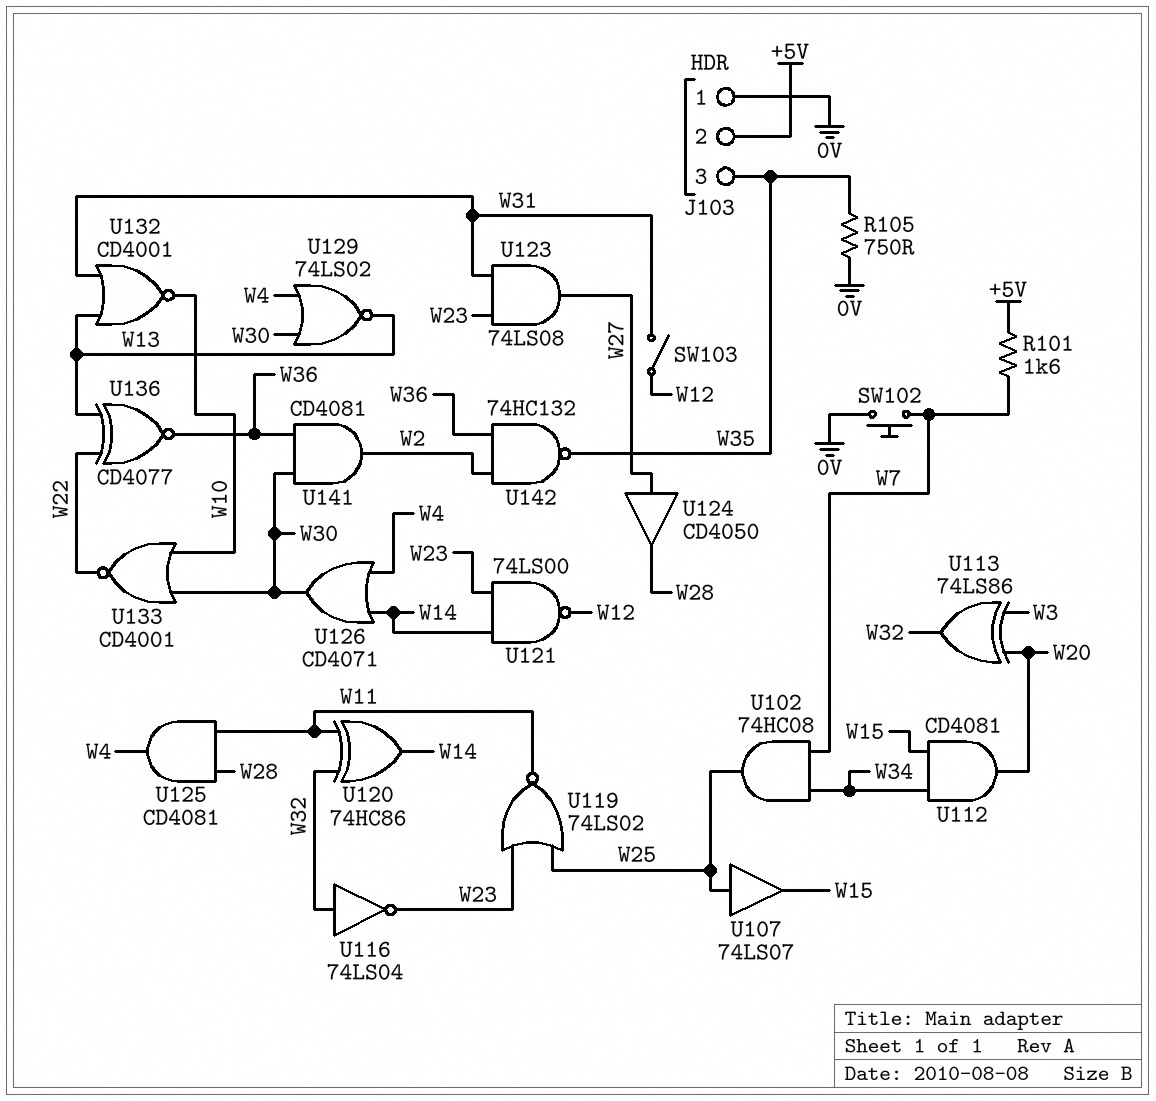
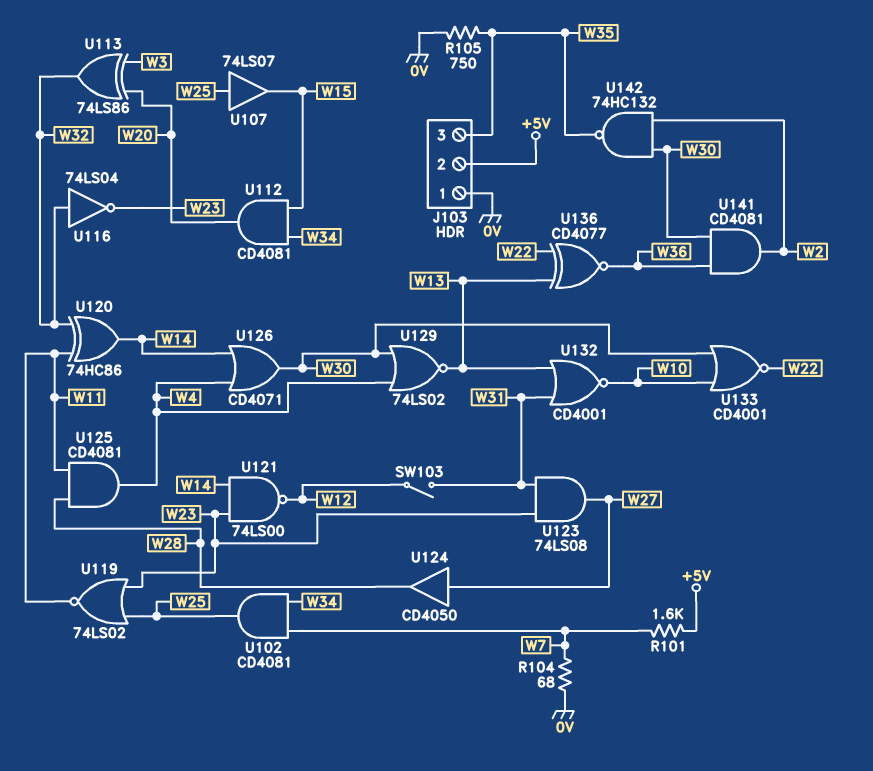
R104: none -> 68 (0V, W7)
SW102: button (0V, W7) -> none
U102: AND 74HC08 (in W7, in W34, out W25) -> AND CD4081 (in W7, in W34, out W25)
U142: NAND 74HC132 (in W2, in W36, out W35) -> NAND 74HC132 (in W2, in W30, out W35)

